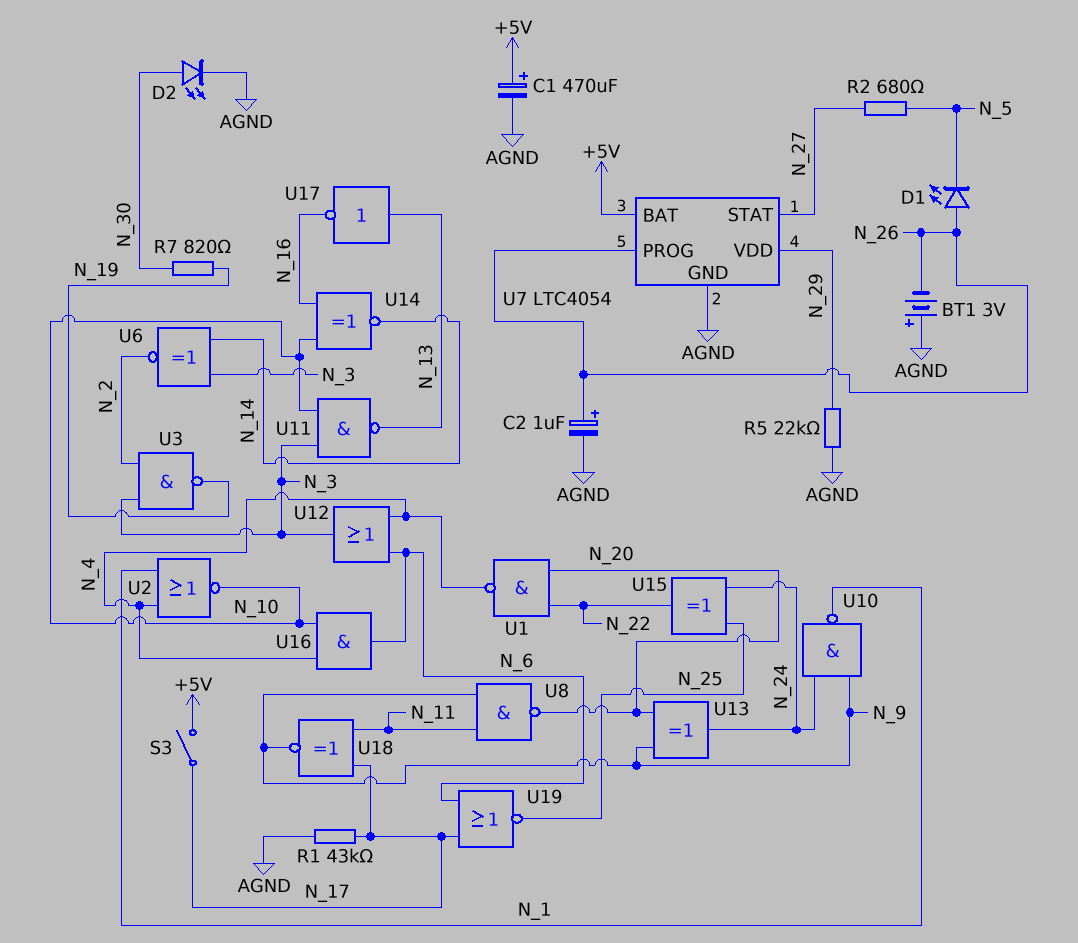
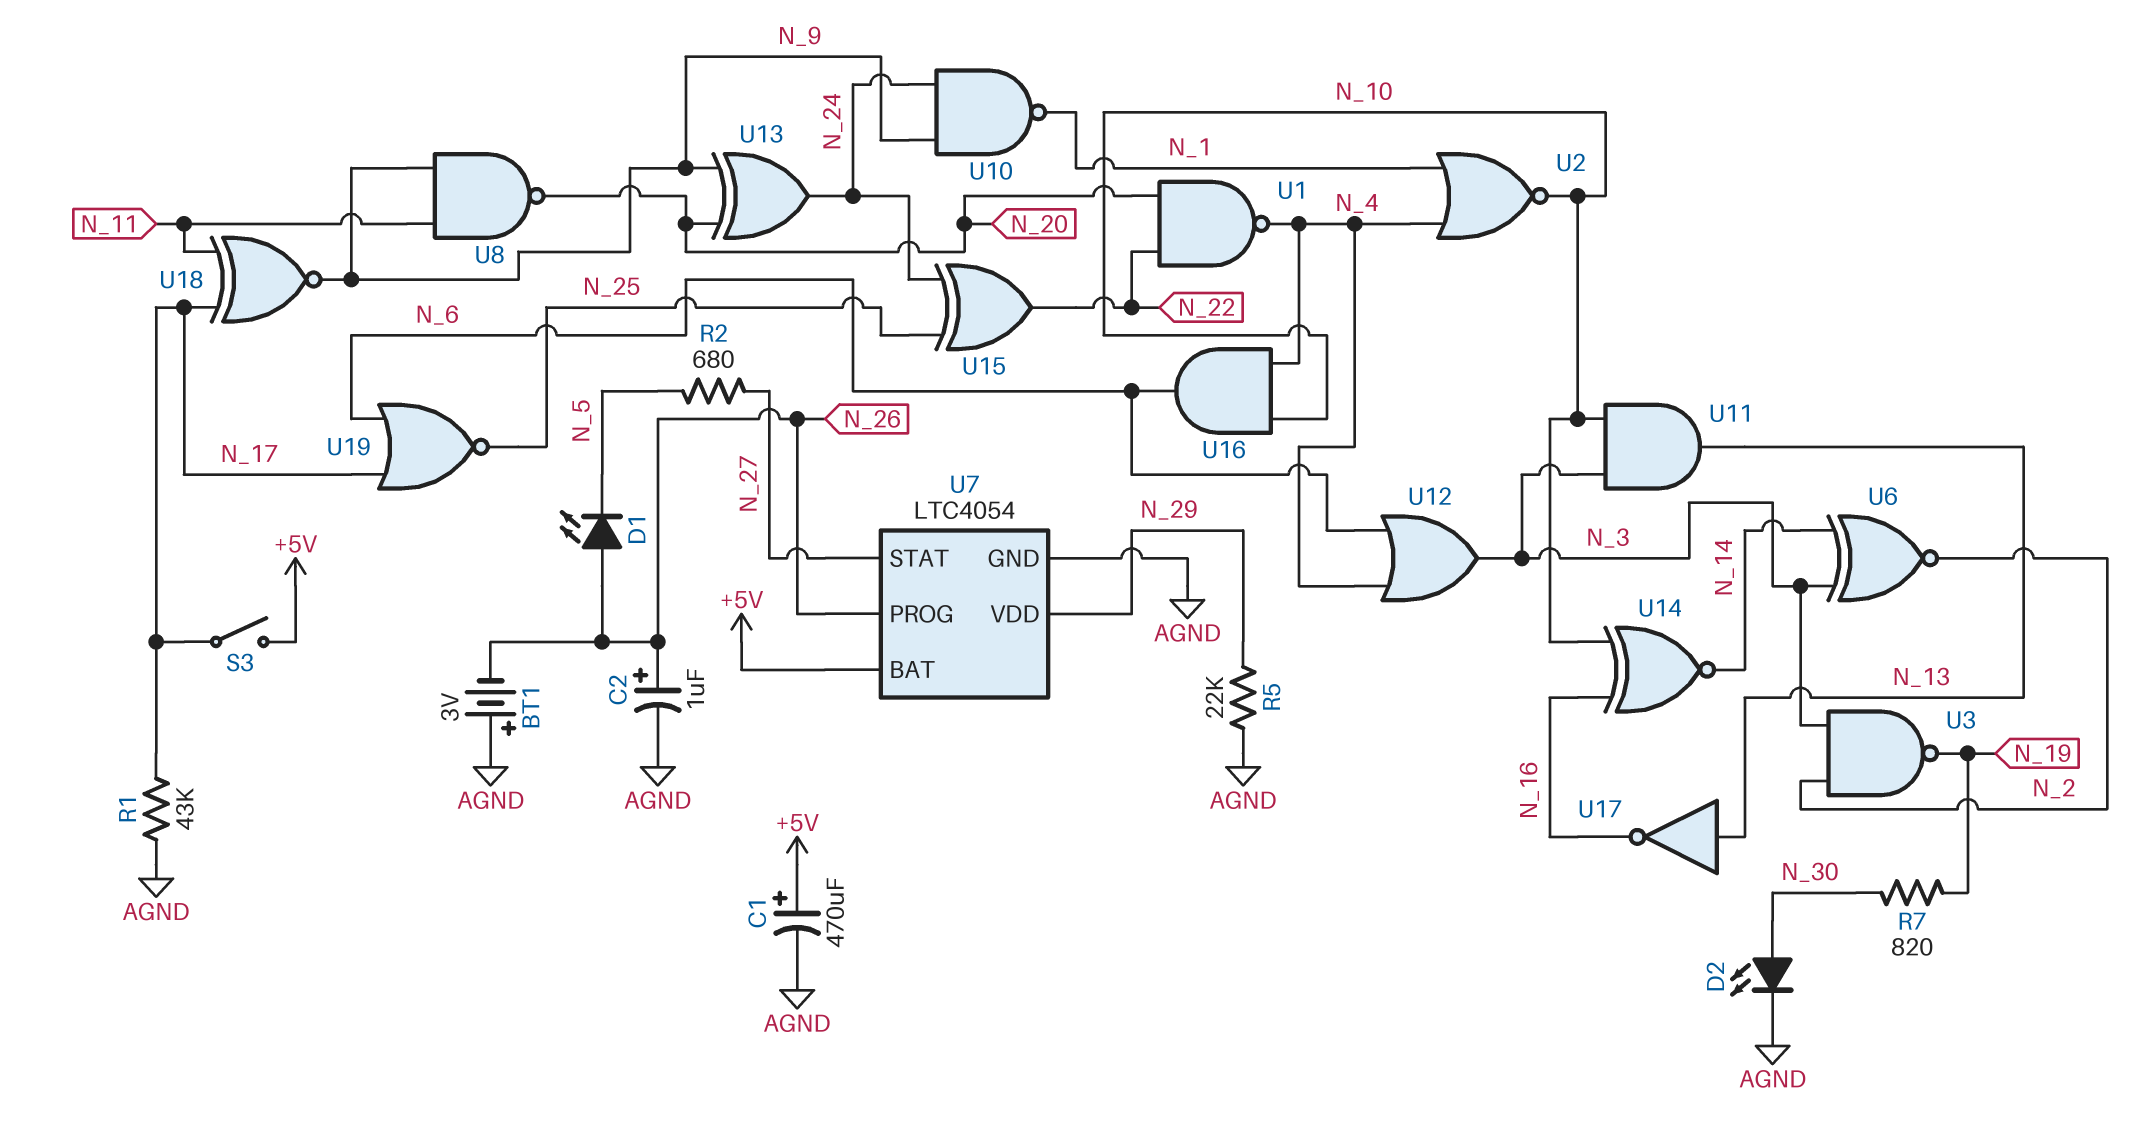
U11: NAND (in N_3, in N_10, out N_13) -> AND (in N_3, in N_10, out N_13)

